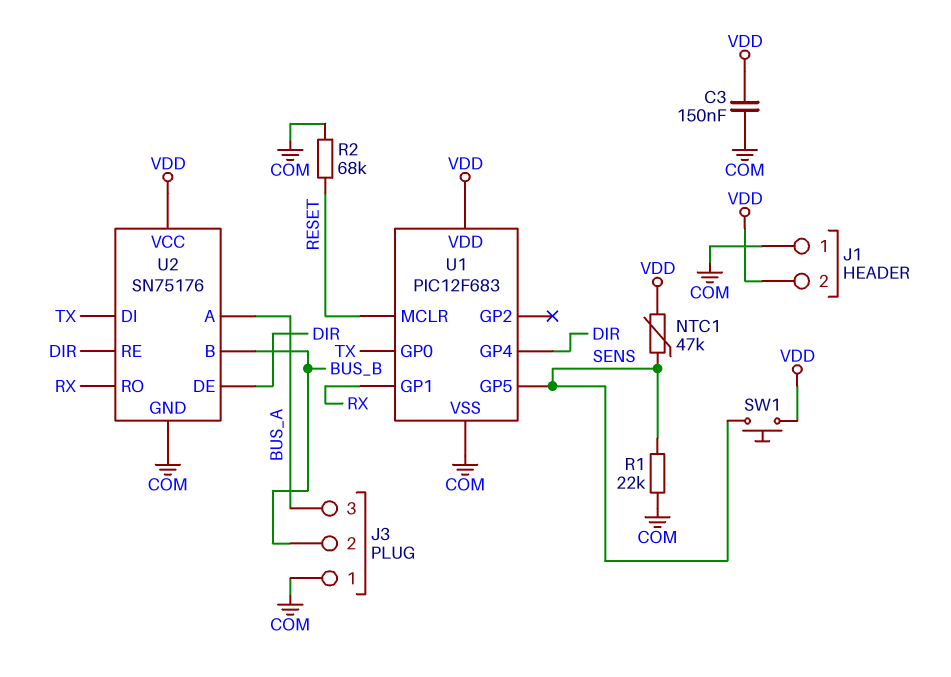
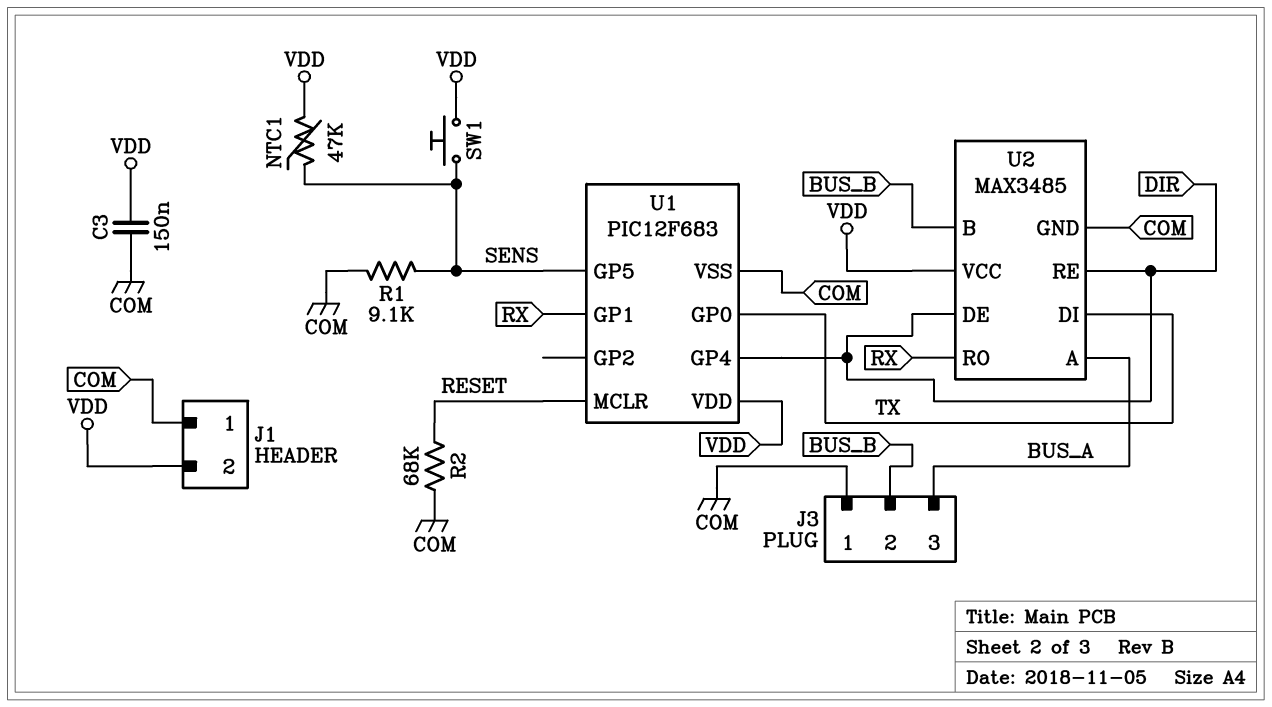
R1: 22k (COM, SENS) -> 9.1k (COM, SENS)
U2: SN75176 -> MAX3485

